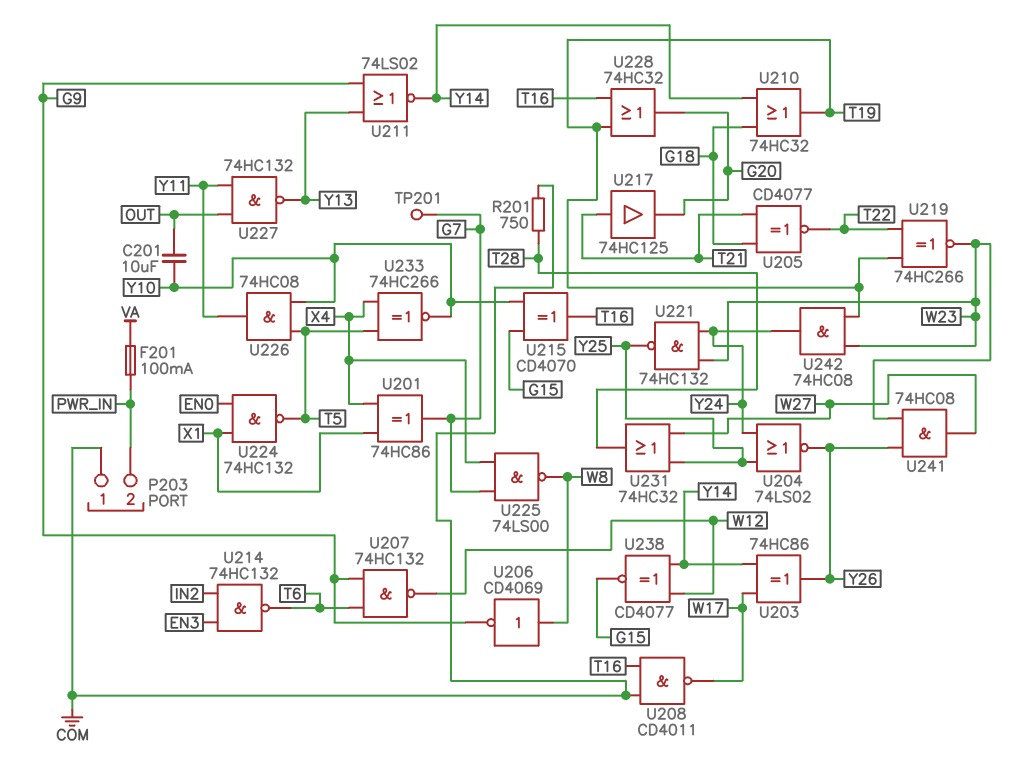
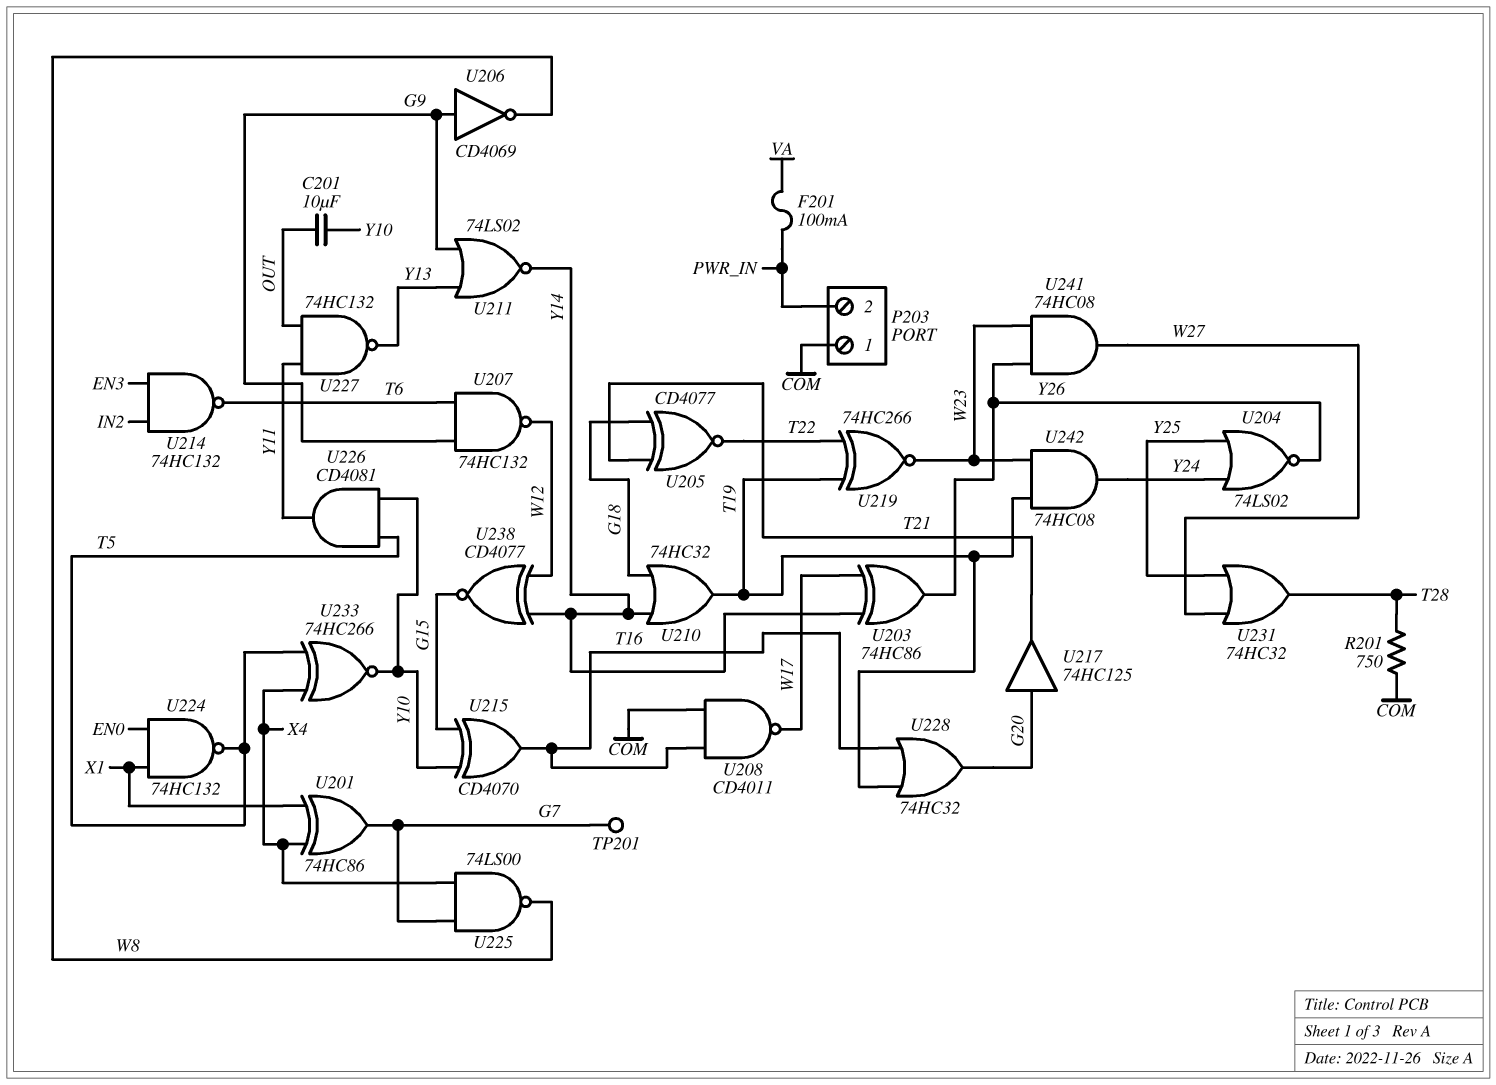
U206: NOT CD4069 (in W8, out G9) -> NOT CD4069 (in G9, out W8)
U217: buffer 74HC125 (in T21, out G20) -> buffer 74HC125 (in G20, out T21)
U221: NAND 74HC132 (in W23, in Y24, out Y25) -> none
U226: AND 74HC08 (in T5, in Y10, out Y11) -> AND CD4081 (in T5, in Y10, out Y11)

